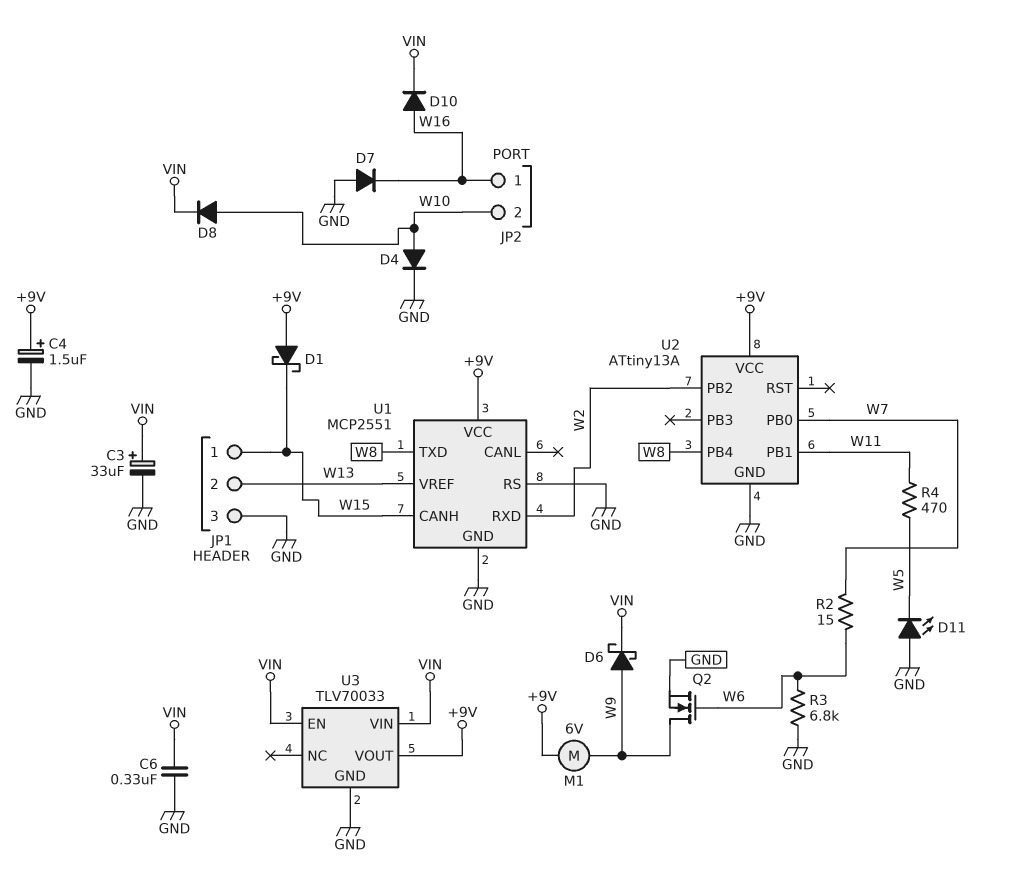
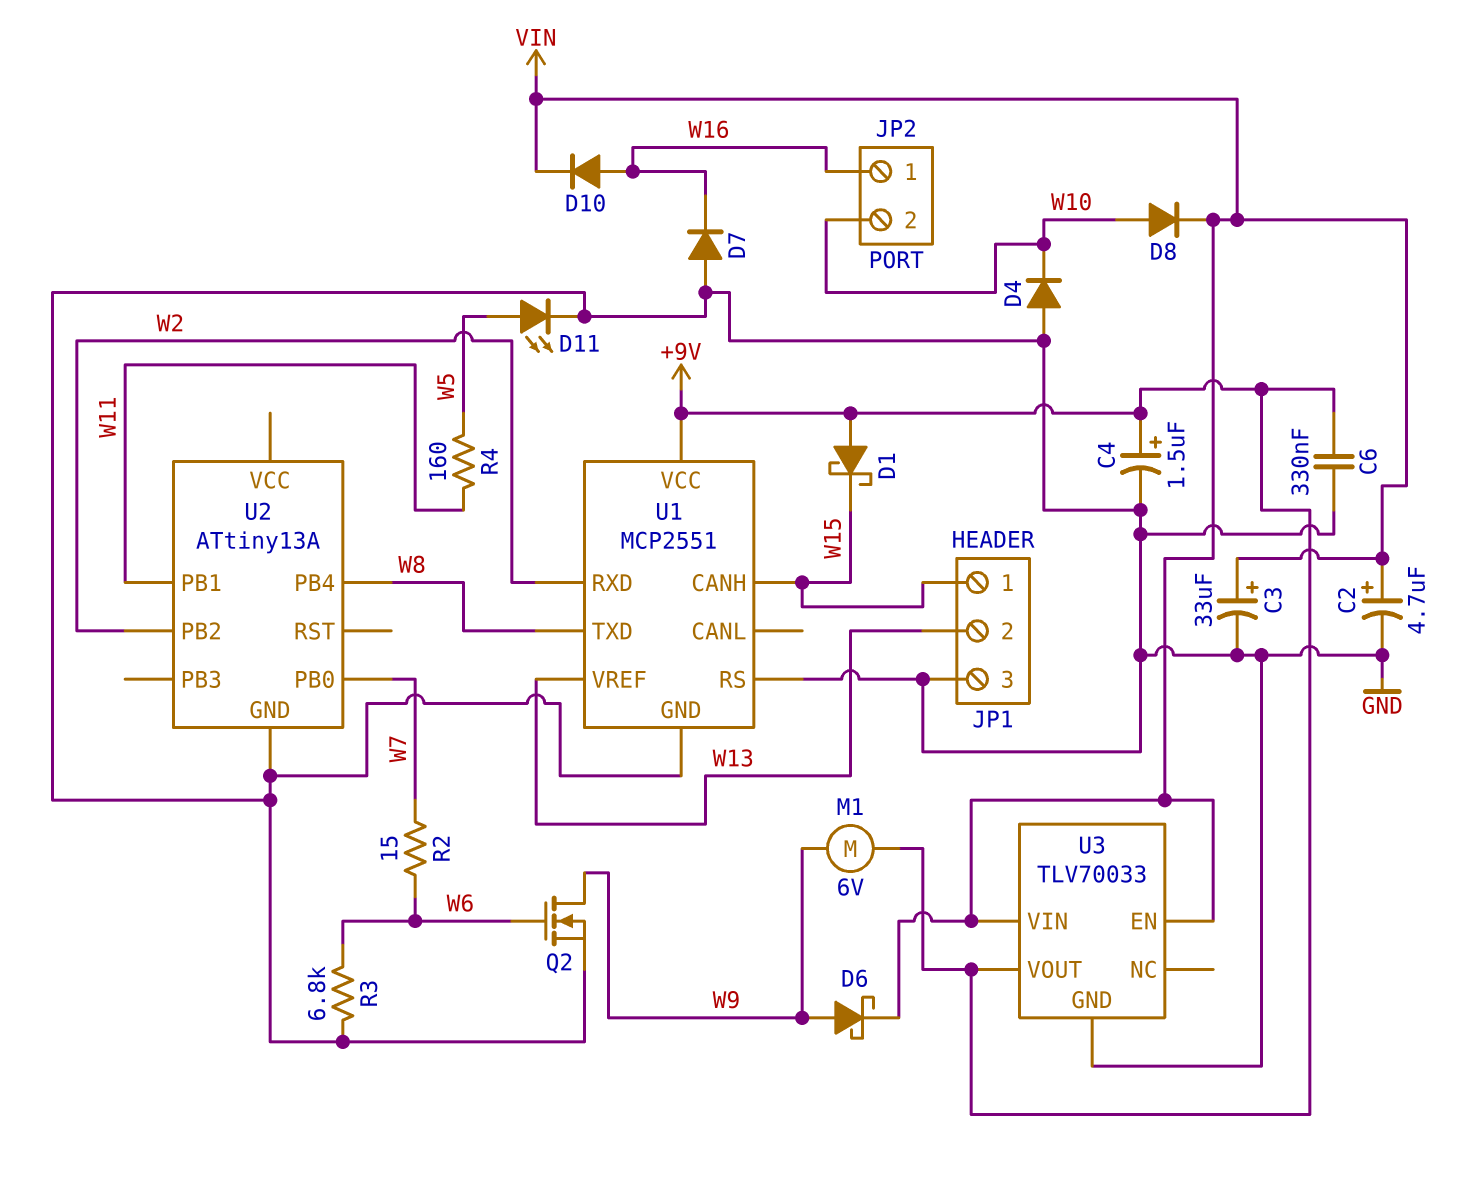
C2: none -> 4.7uF (plus VIN, minus GND)
C6: 330nF (GND, VIN) -> 330nF (+9V, GND)
D4: diode (A W10, K GND) -> diode (A GND, K W10)
D11: LED (A GND, K W5) -> LED (A W5, K GND)
R4: 470 (W5, W11) -> 160 (W5, W11)
U2 pin VCC: +9V -> none

